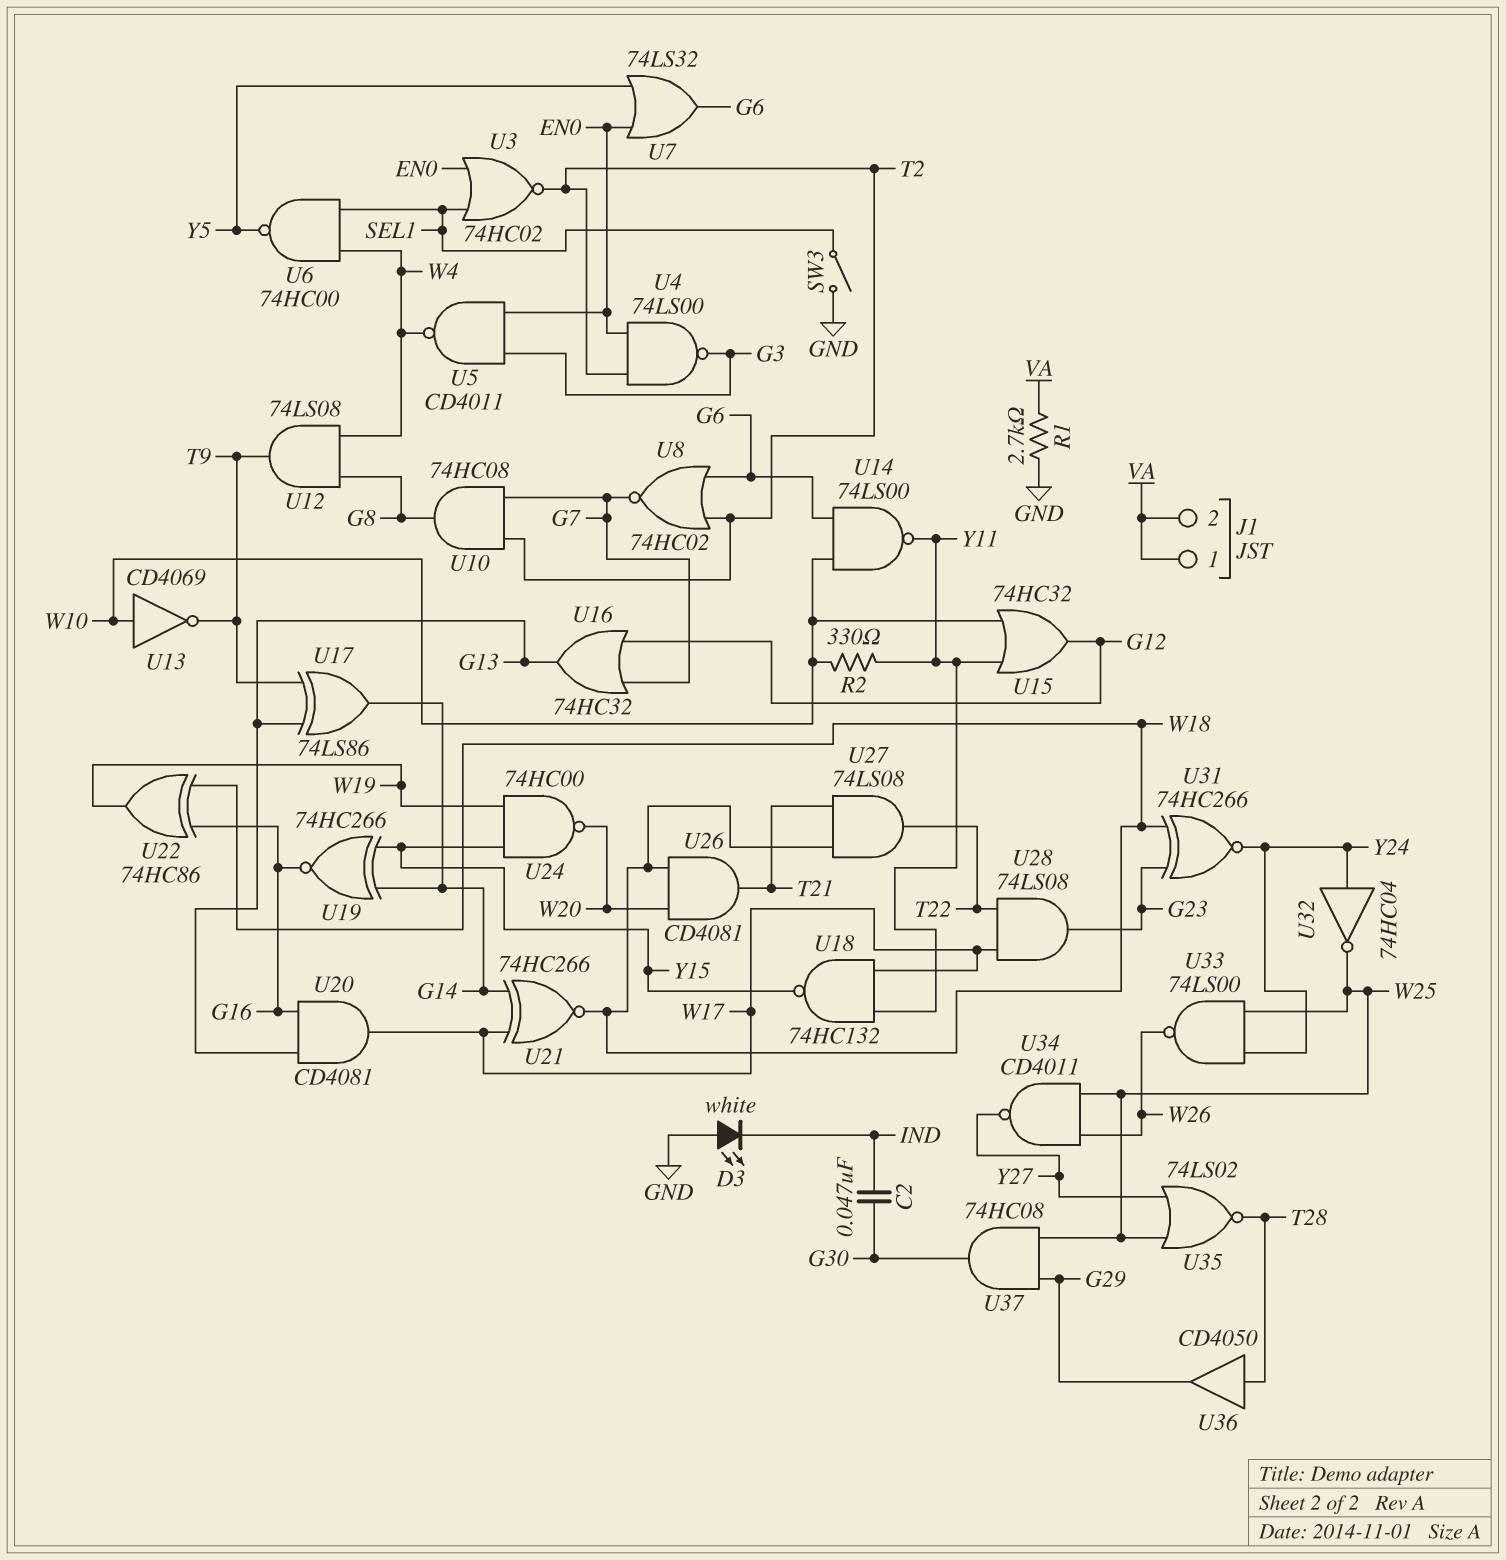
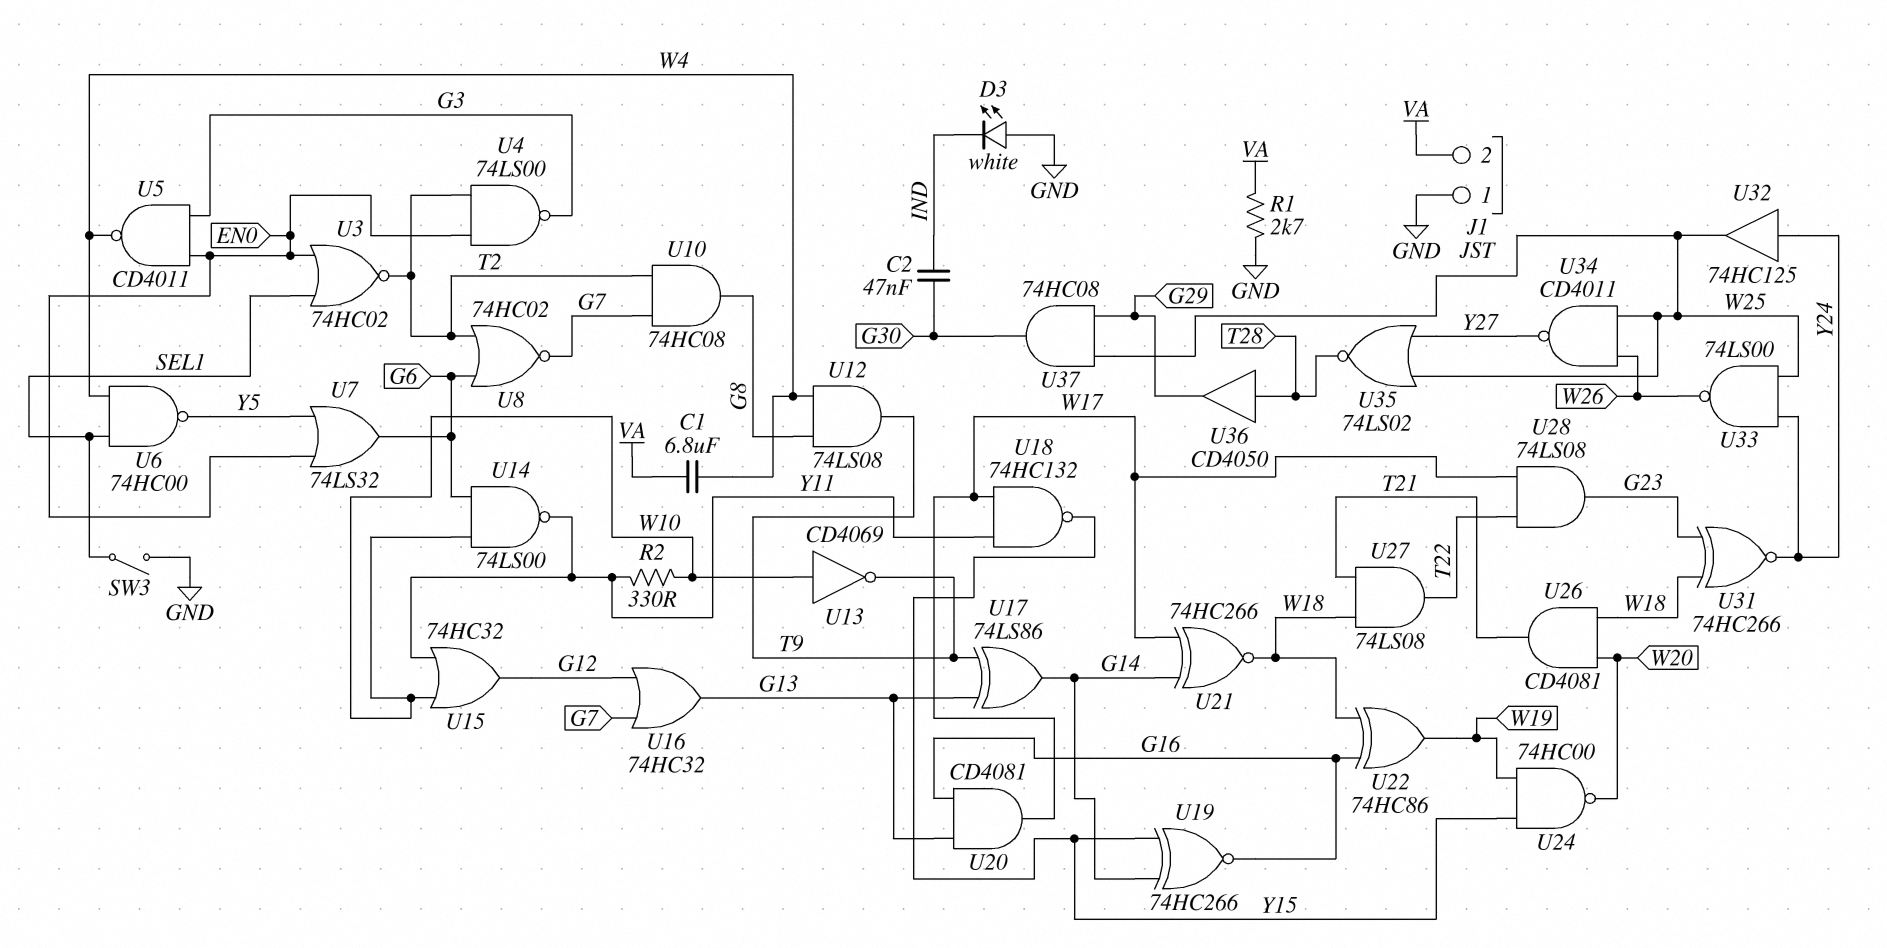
C1: none -> 6.8uF (VA, W4)
J1 pin 1: VA -> GND
U32: NOT 74HC04 (in Y24, out W25) -> buffer 74HC125 (in Y24, out W25)

